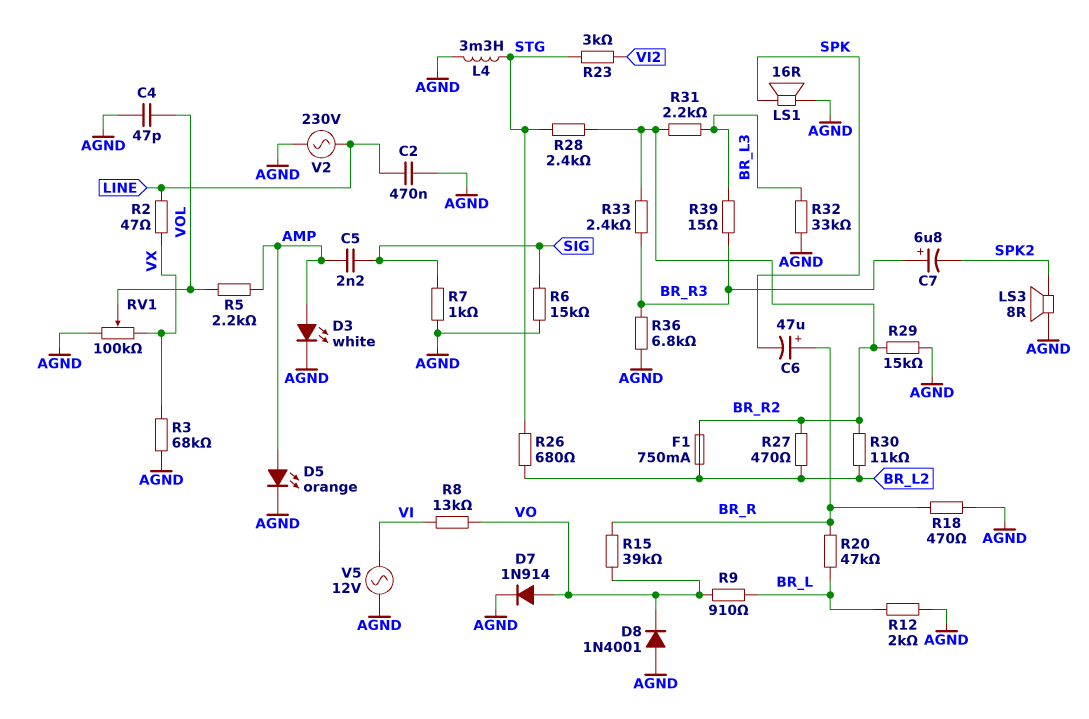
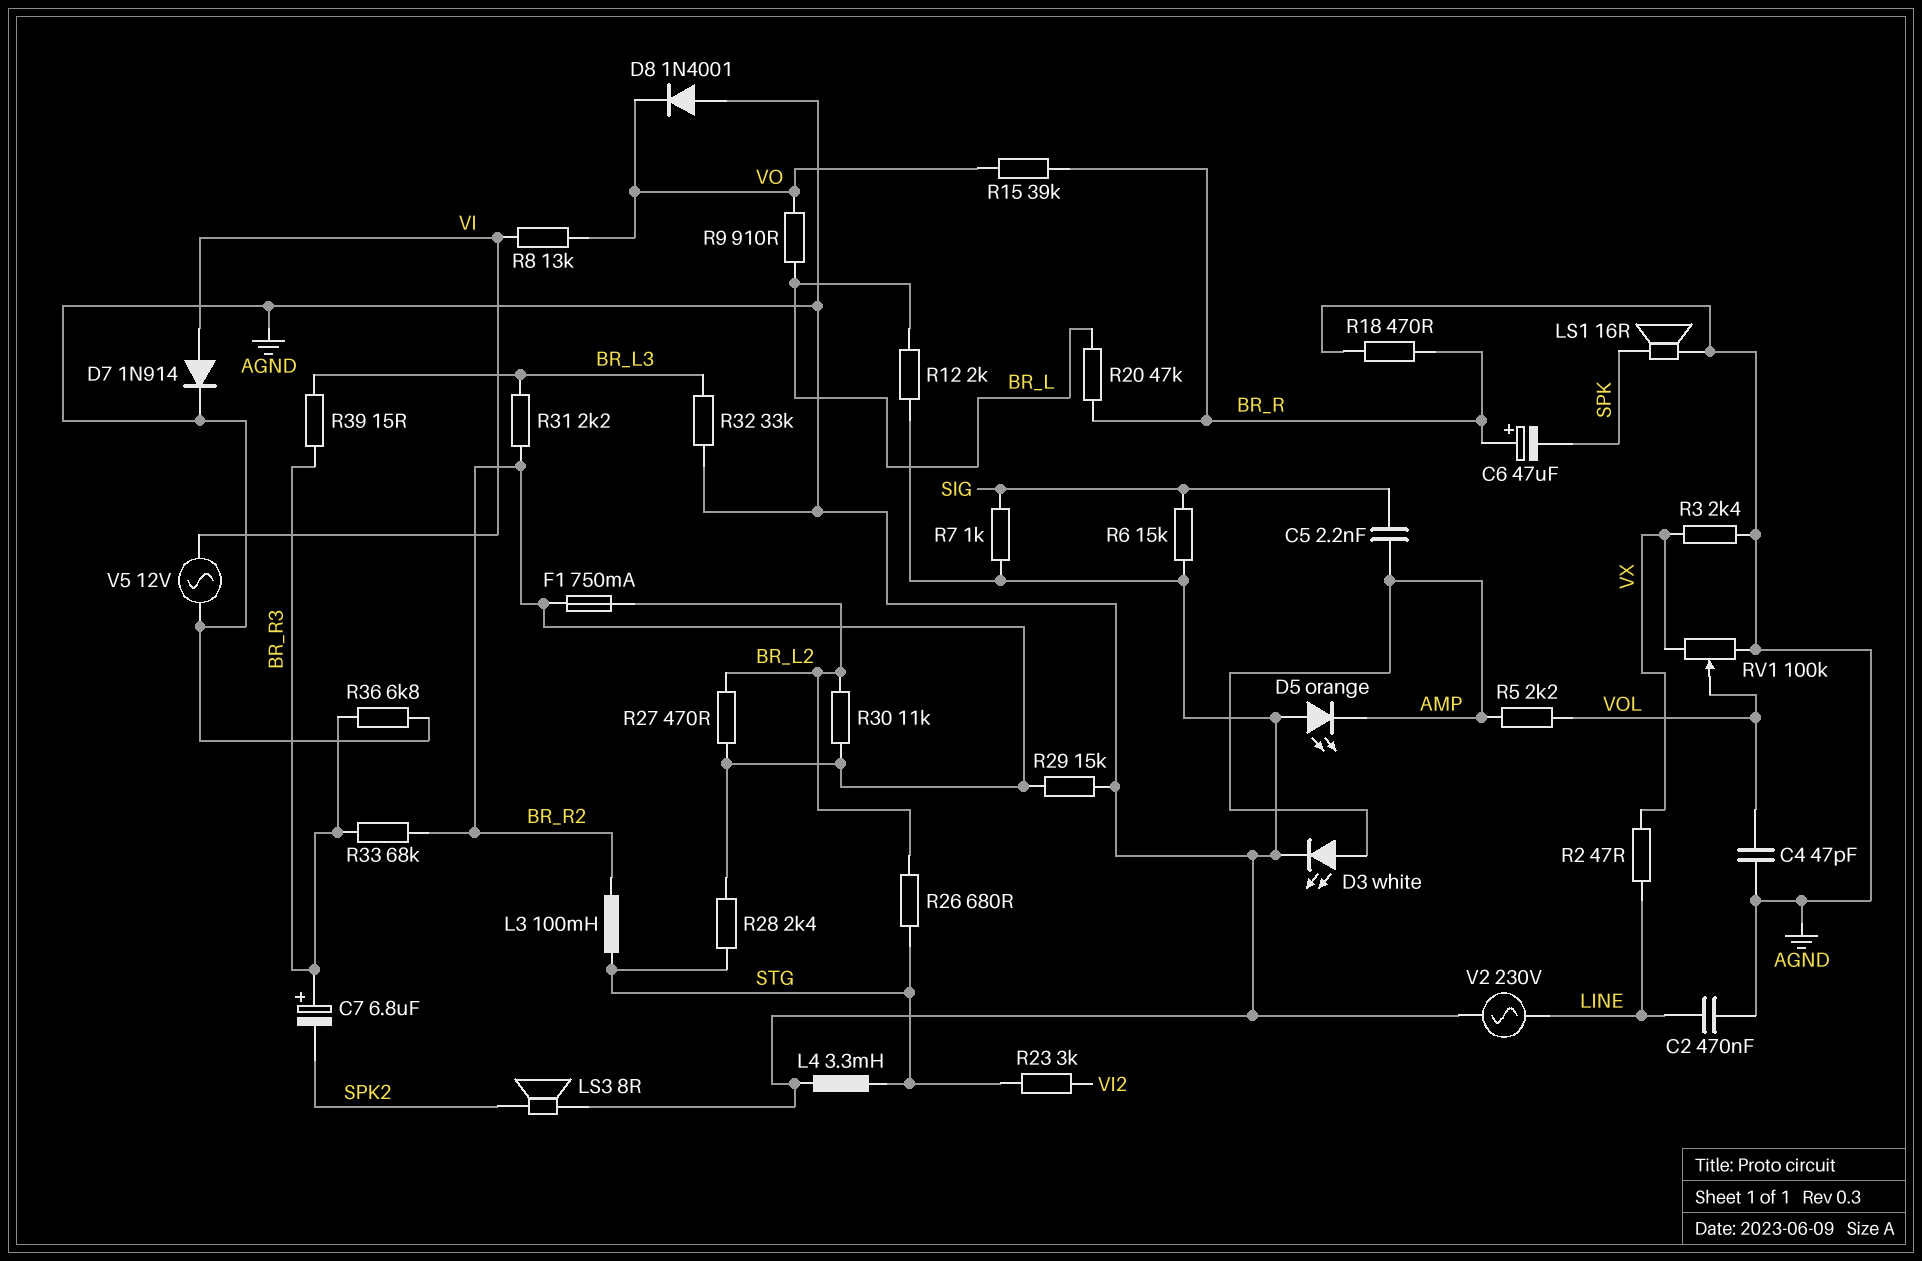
D5: LED orange (A AMP, K AGND) -> LED orange (A AGND, K AMP)
D7: diode 1N914 (A VO, K AGND) -> diode 1N914 (A VI, K AGND)
L3: none -> 100mH (BR_R2, STG)
R3: 68k (AGND, VX) -> 2.4k (AGND, VX)
R33: 2.4k (BR_R2, BR_R3) -> 68k (BR_R2, BR_R3)

